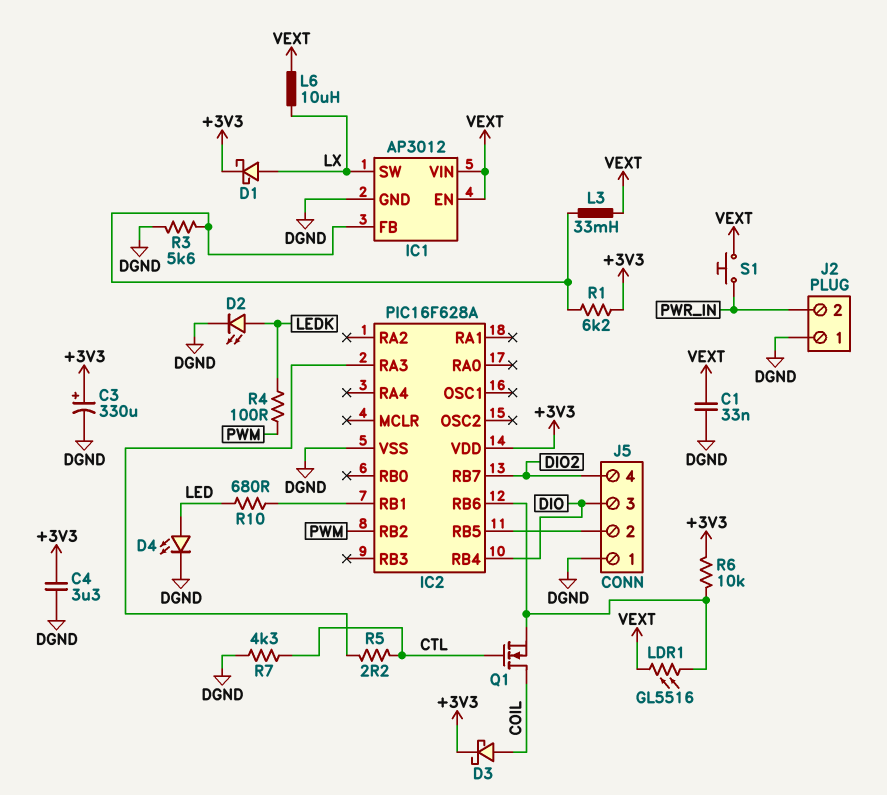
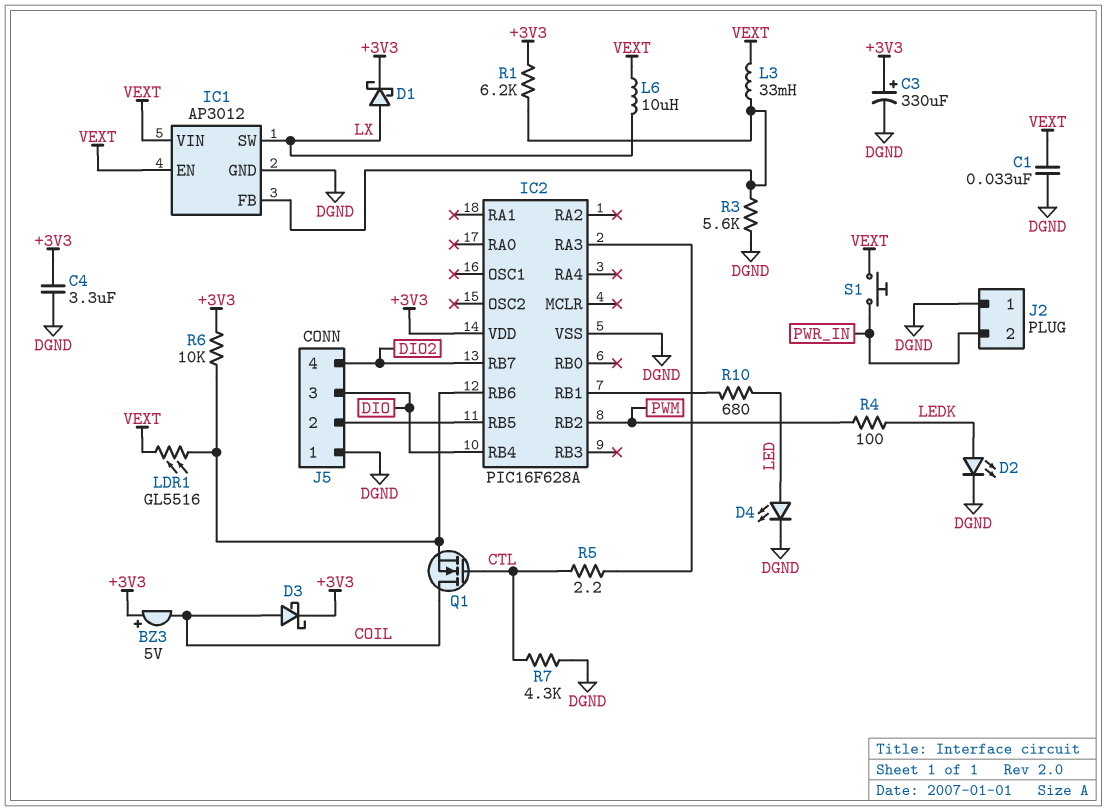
BZ3: none -> buzzer 5V (plus +3V3, minus COIL)

